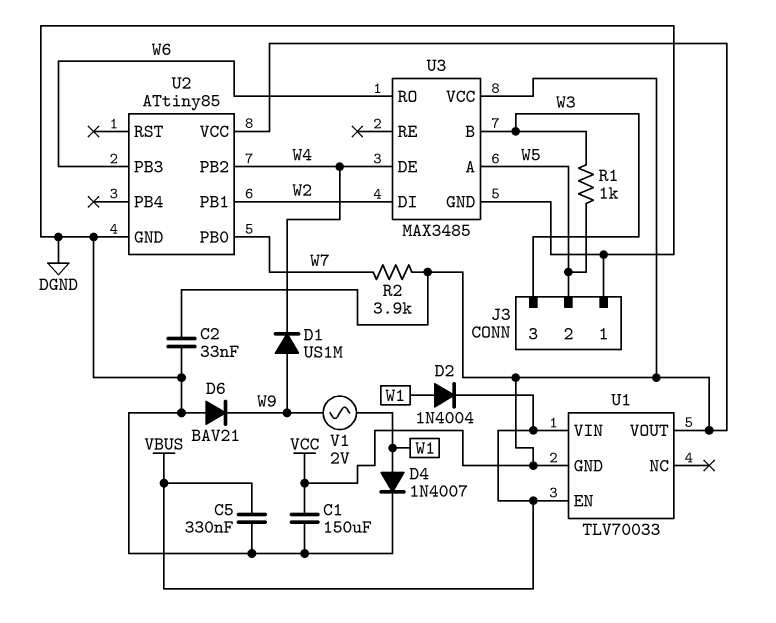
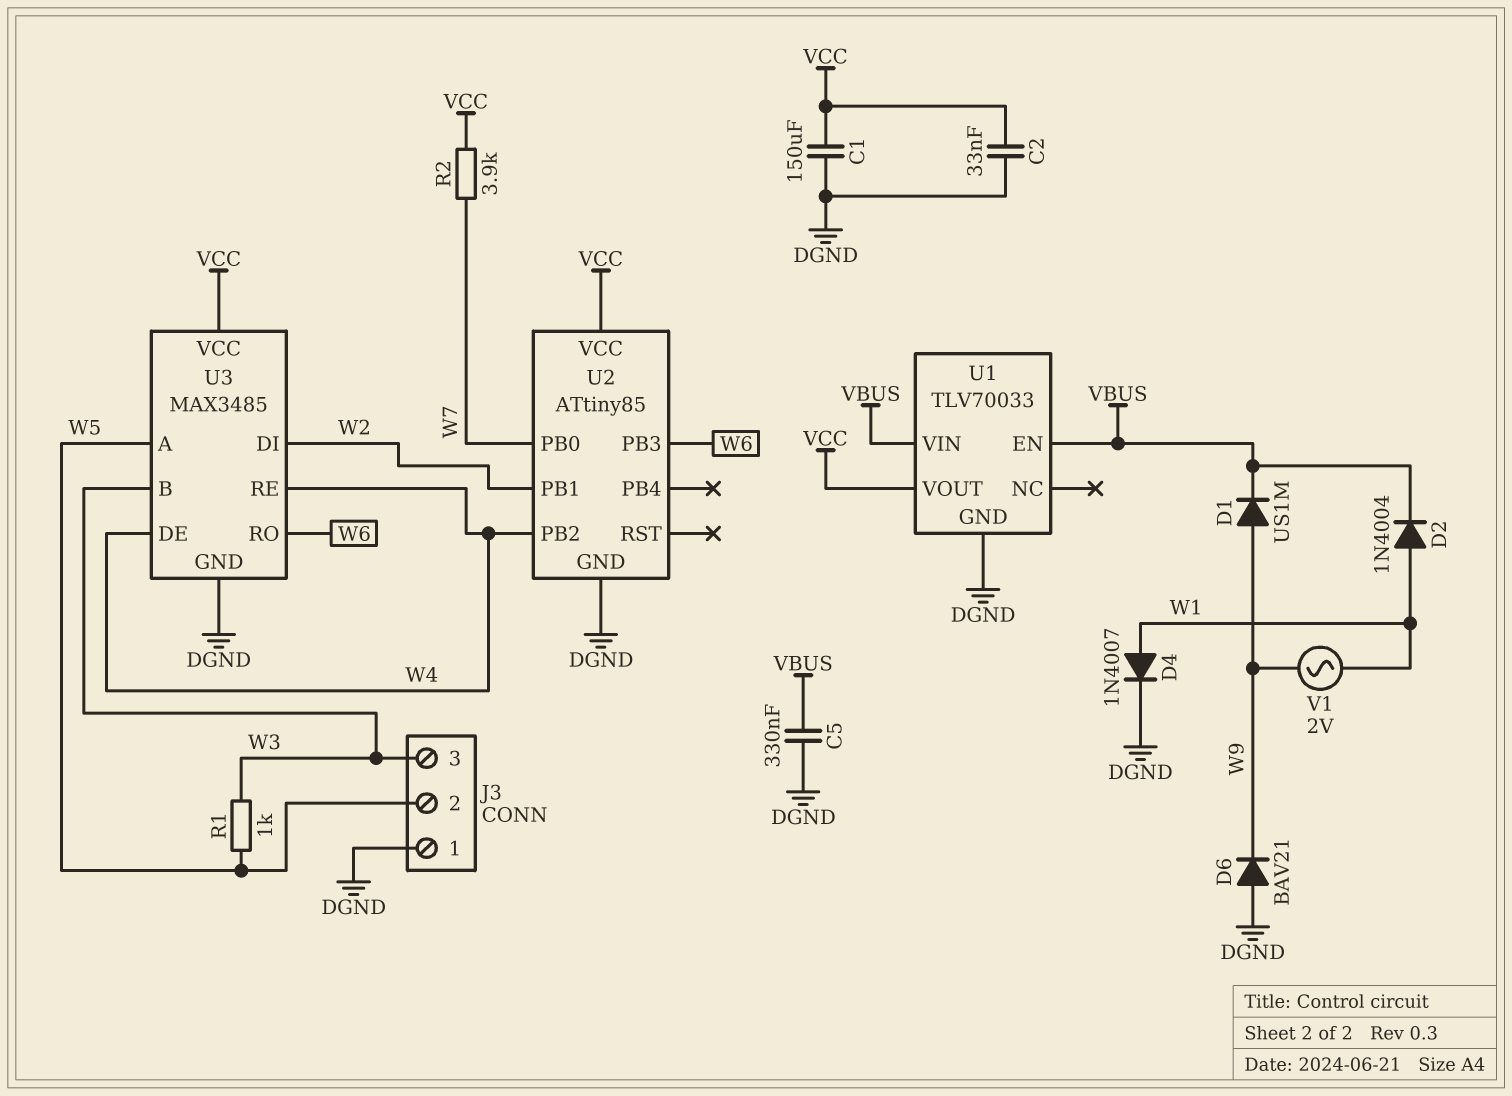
D1: diode US1M (A W9, K W4) -> diode US1M (A W9, K VBUS)
U1 pin GND: VCC -> DGND
U3 pin RE: none -> W4

